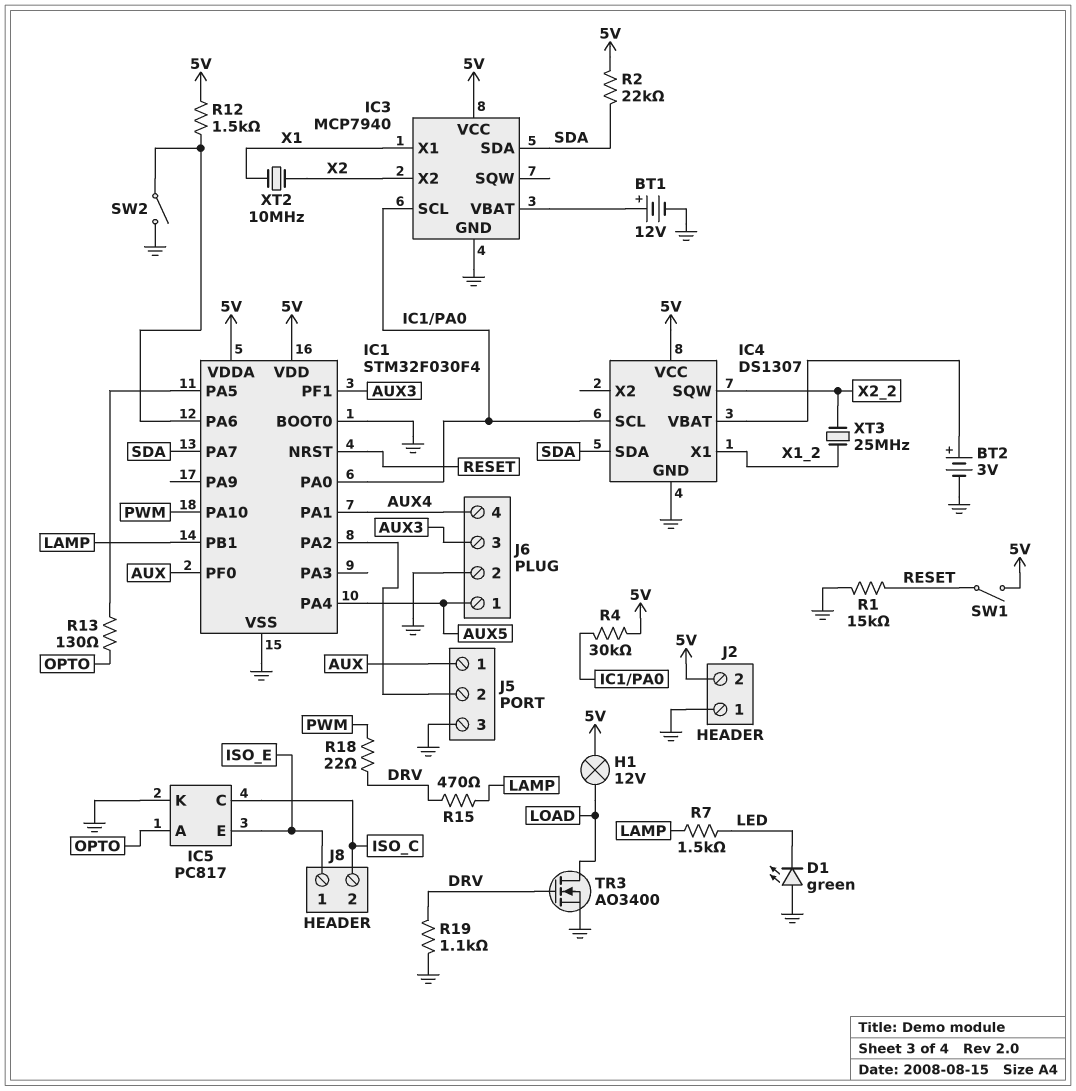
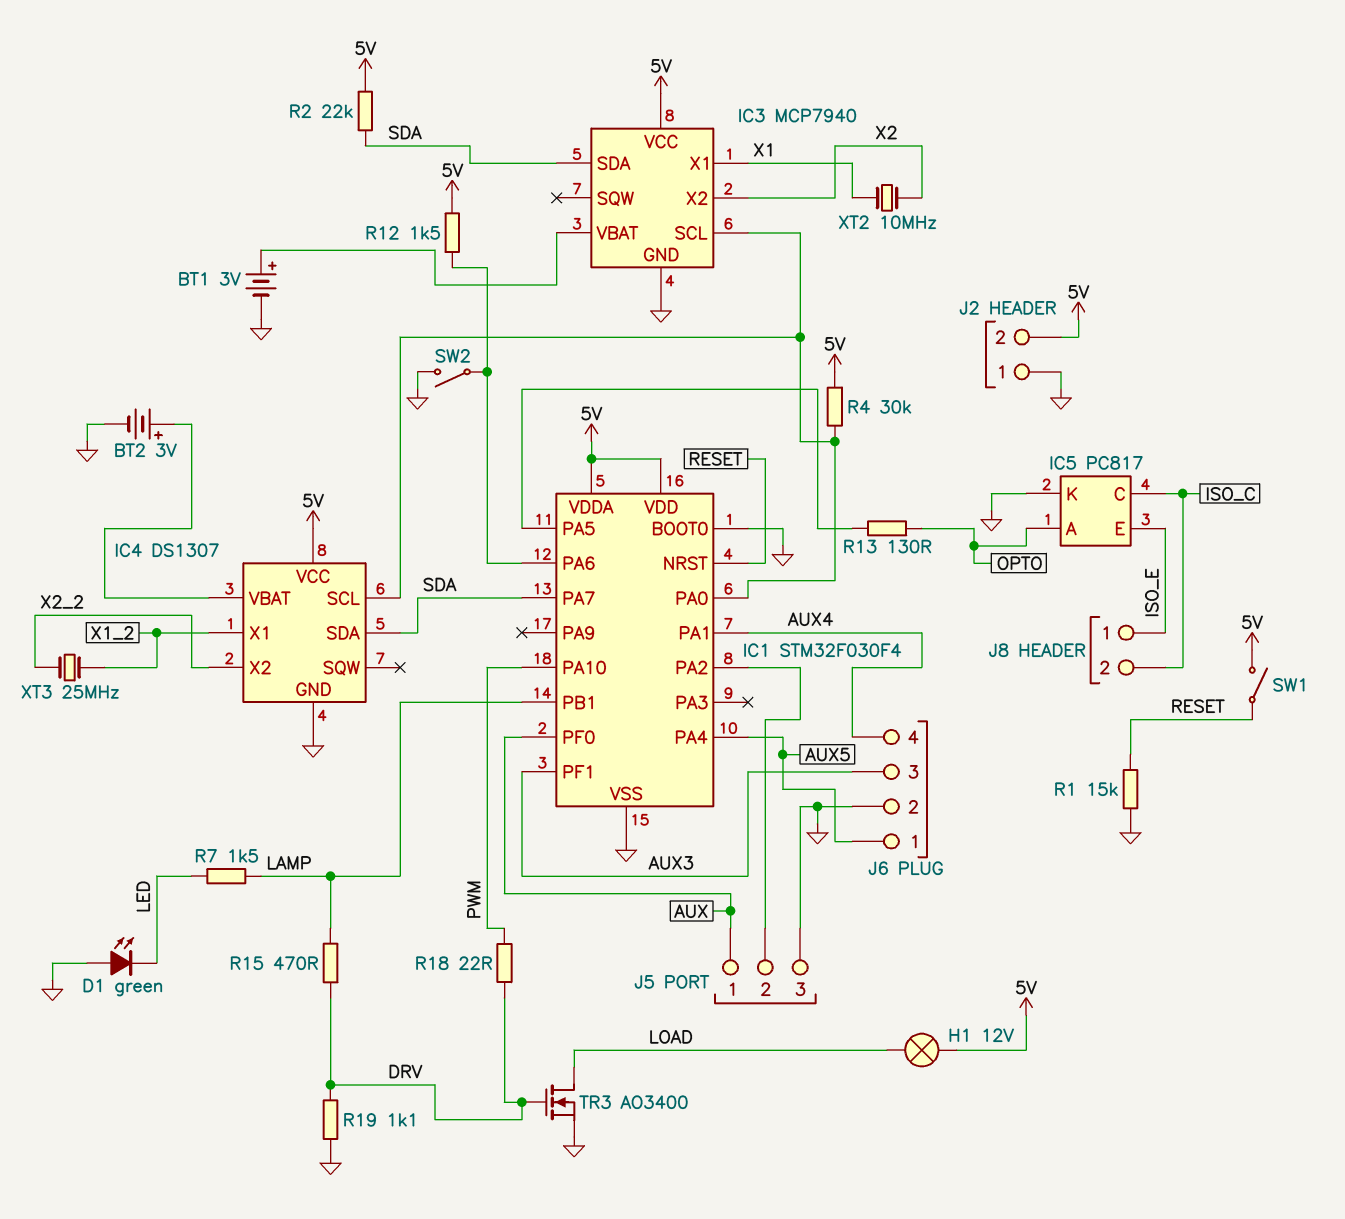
BT1: 12V (plus IC3/VBAT, minus GND) -> 3V (plus IC3/VBAT, minus GND)
IC4 pin SQW: X2_2 -> none
IC4 pin X2: none -> X2_2

